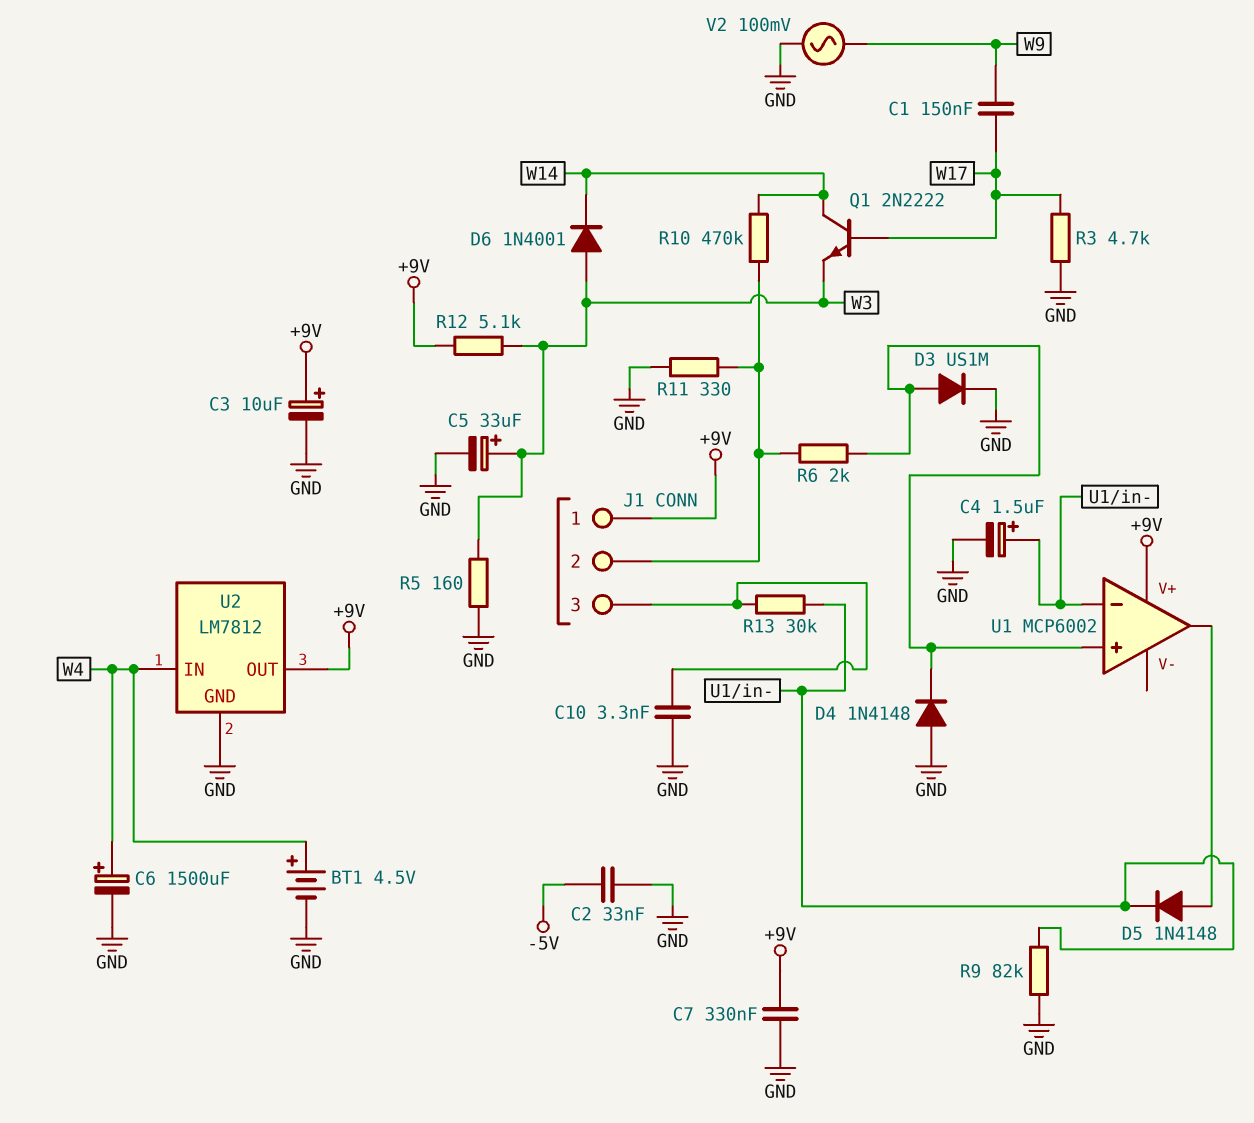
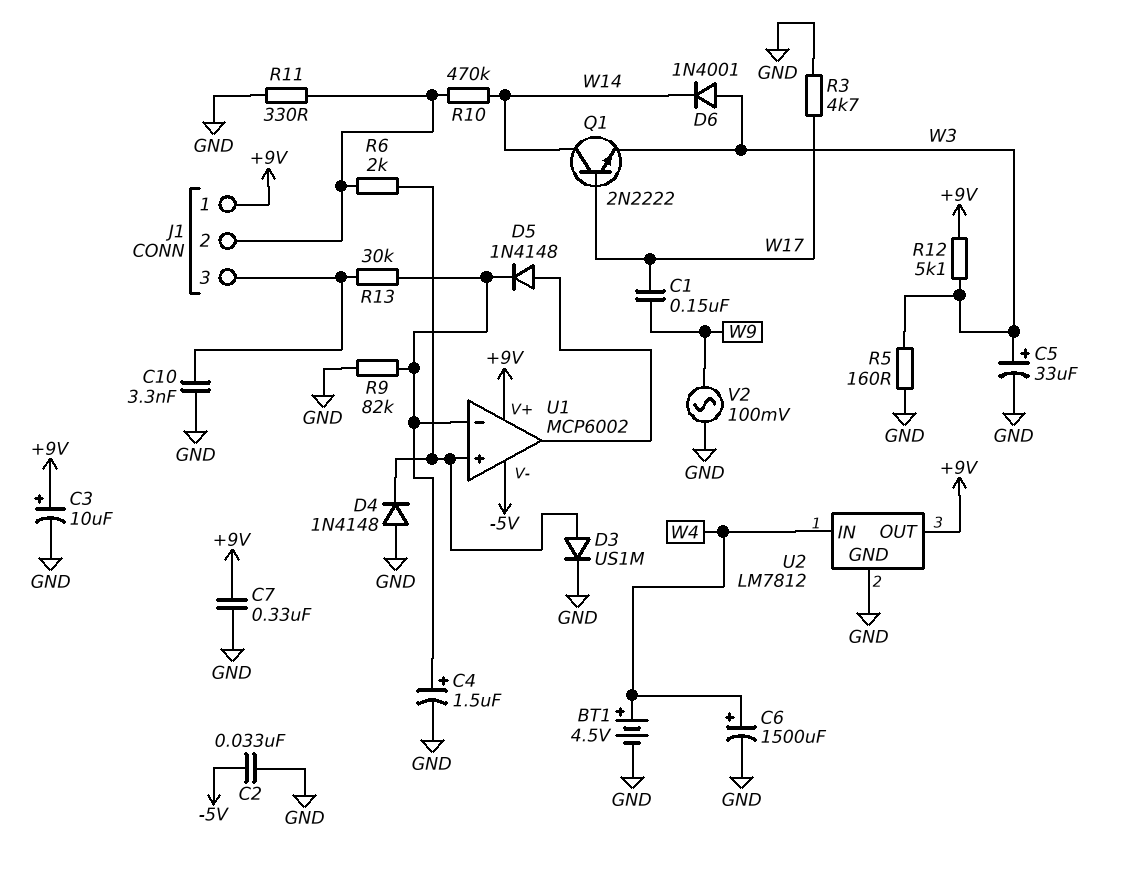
U1 pin V-: none -> -5V

